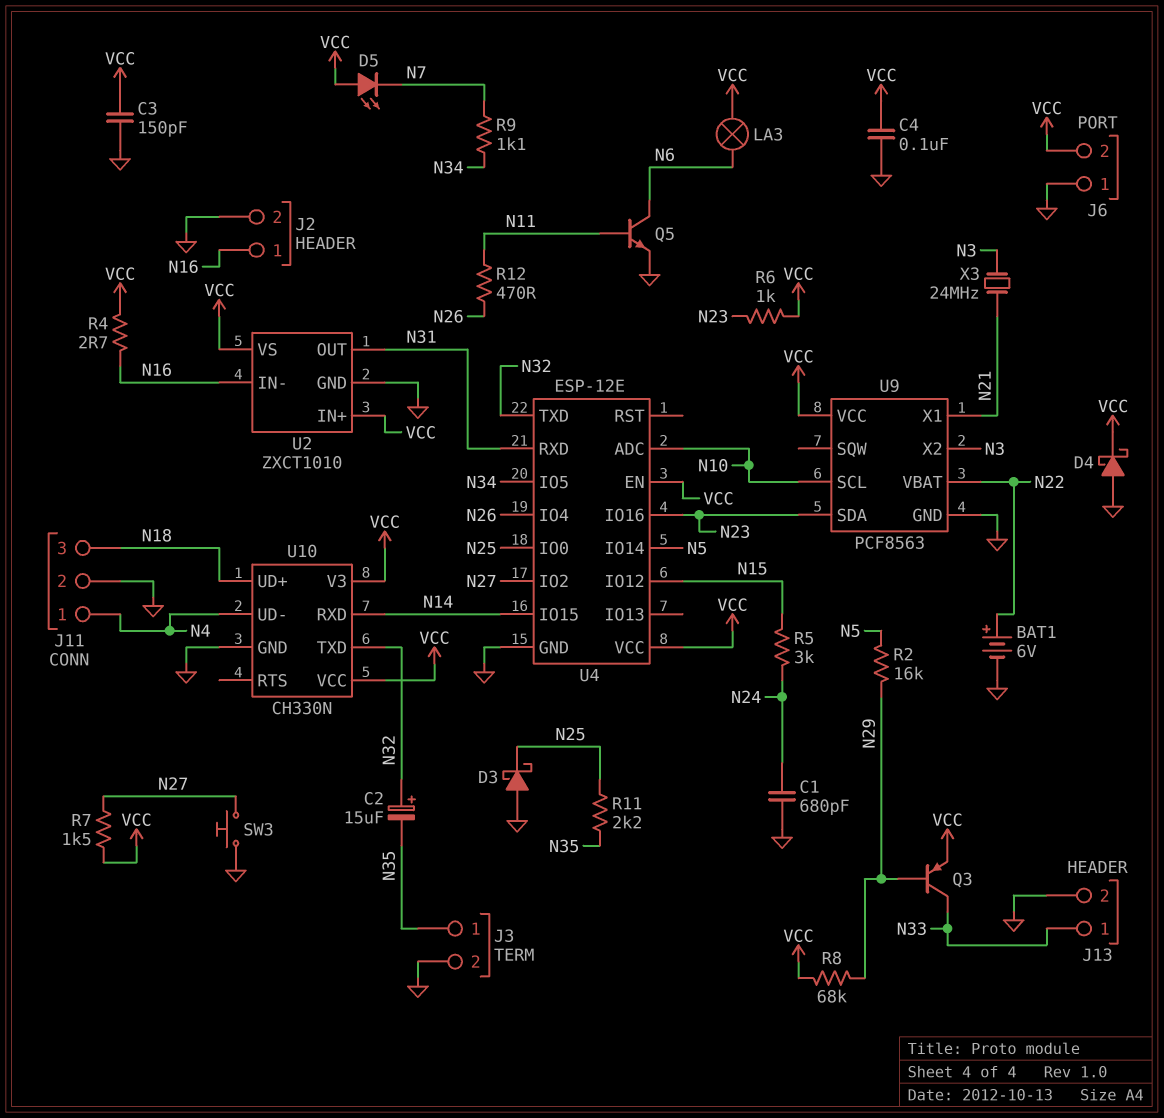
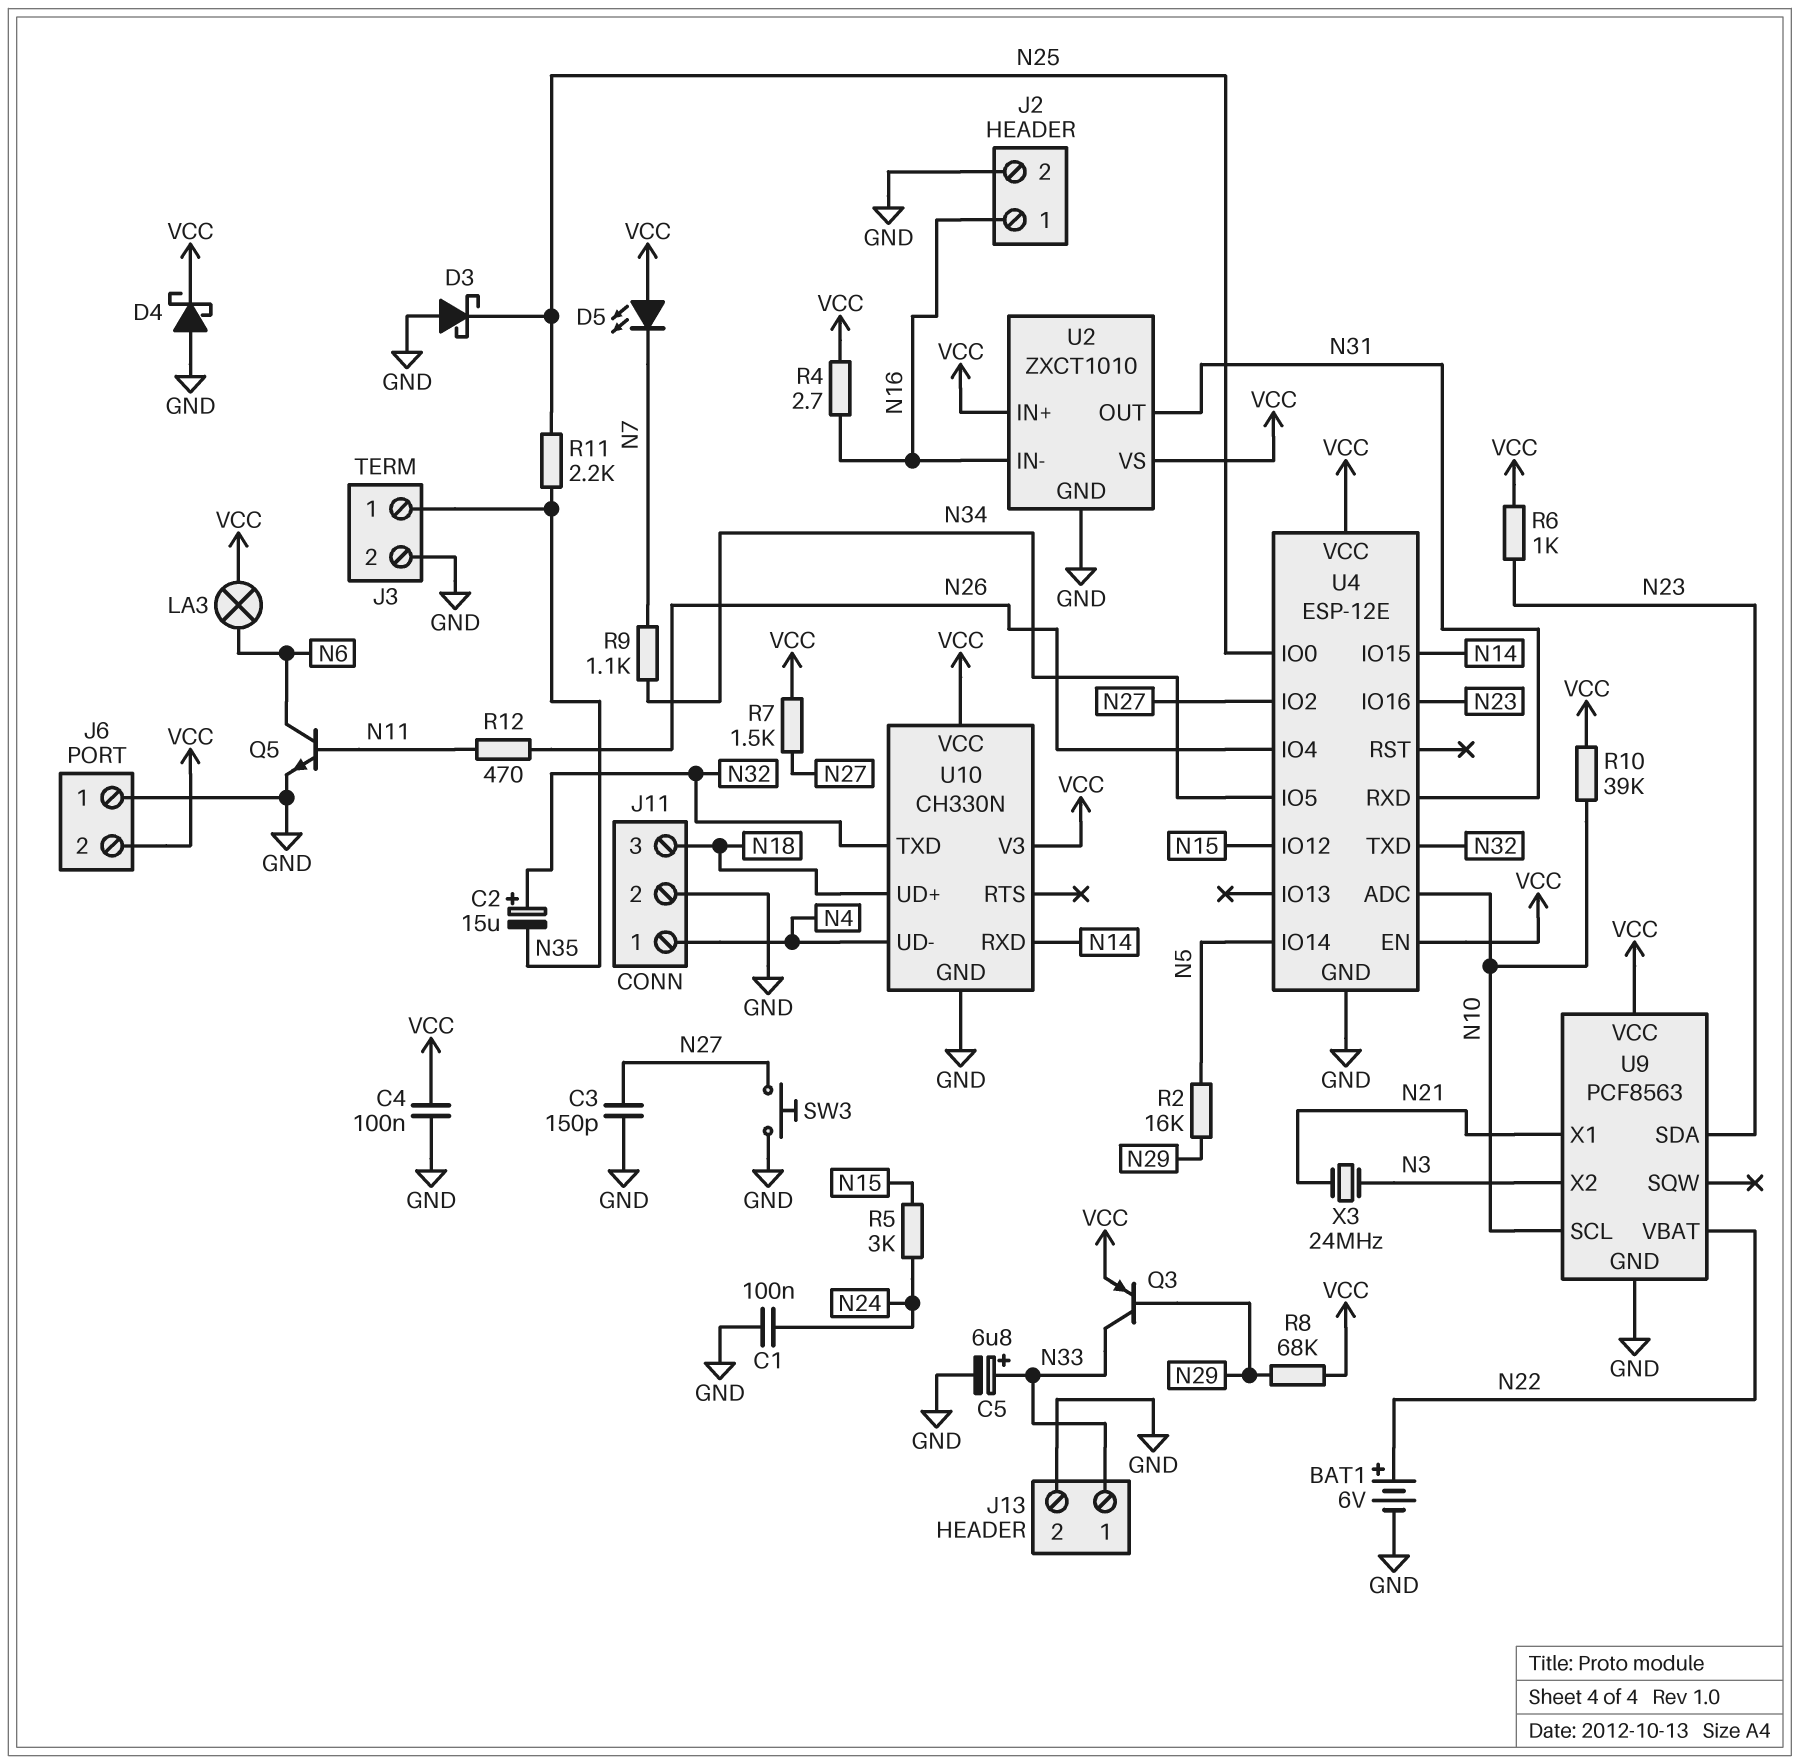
C1: 680pF (GND, N24) -> 100nF (GND, N24)
C3: 150pF (GND, VCC) -> 150pF (GND, N27)
C5: none -> 6.8uF (plus N33, minus GND)
R10: none -> 39k (N10, VCC)

